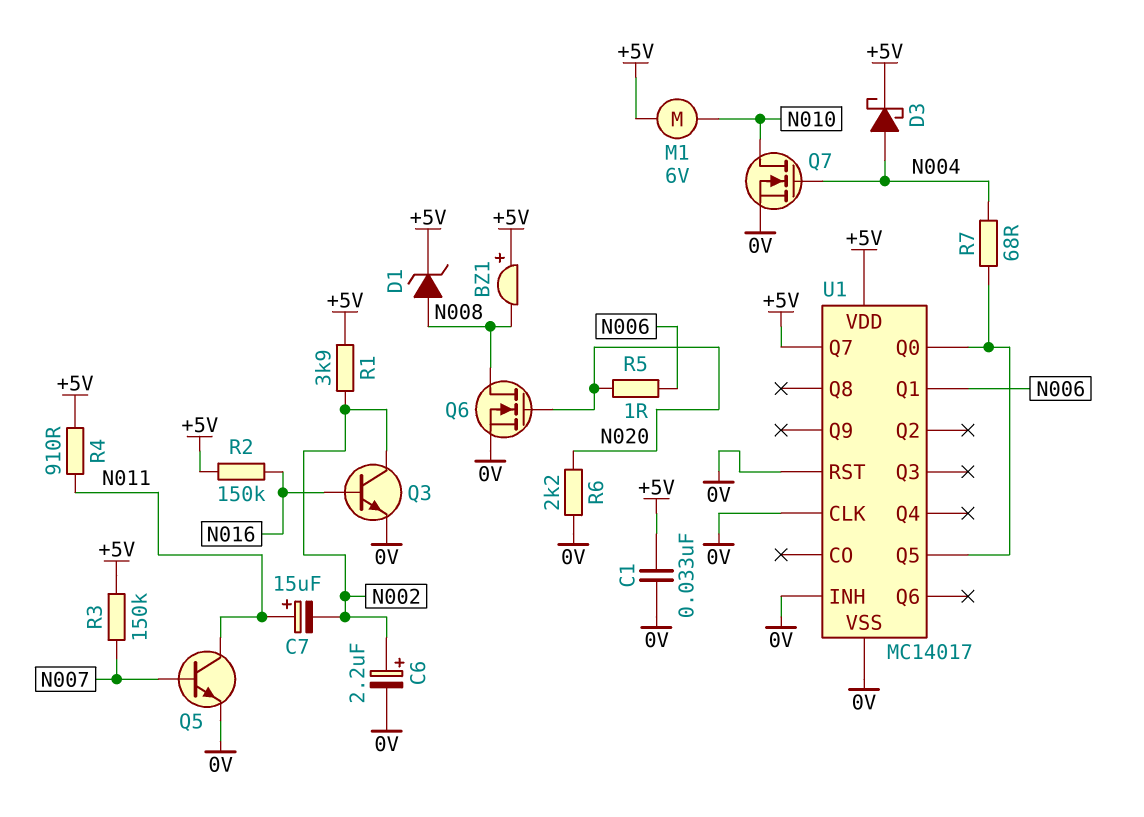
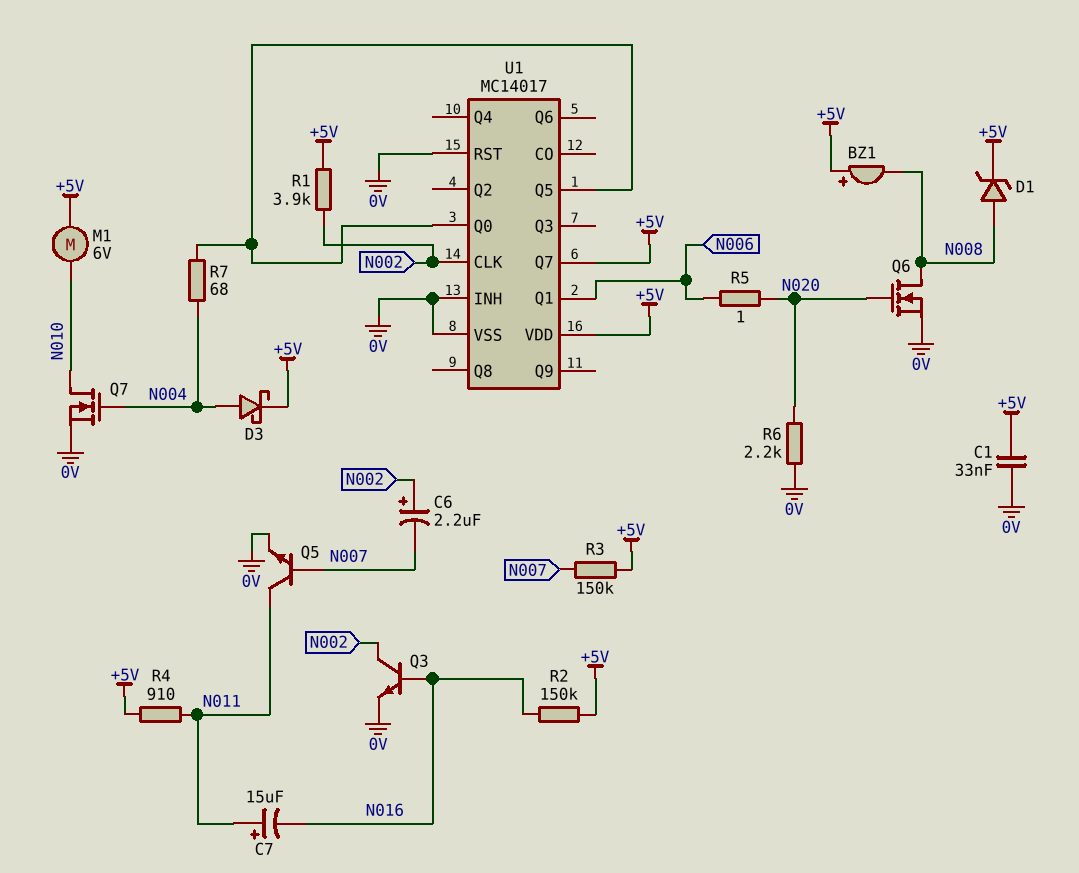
C6: 2.2uF (plus N002, minus 0V) -> 2.2uF (plus N002, minus N007)
C7: 15uF (plus N011, minus N002) -> 15uF (plus N011, minus N016)
U1 pin CLK: 0V -> N002

